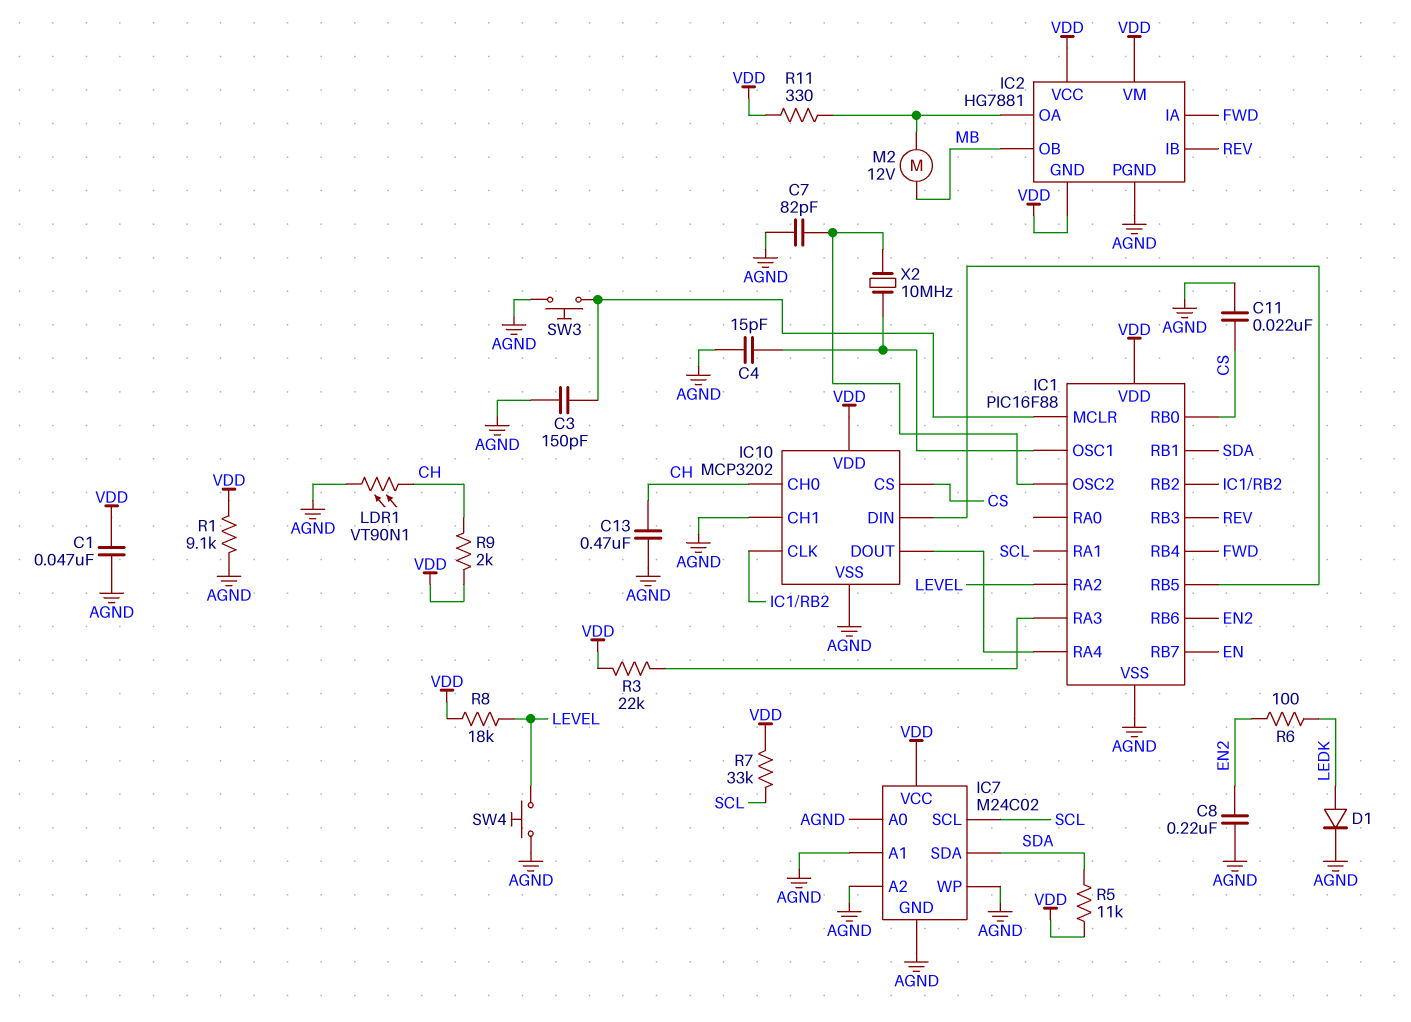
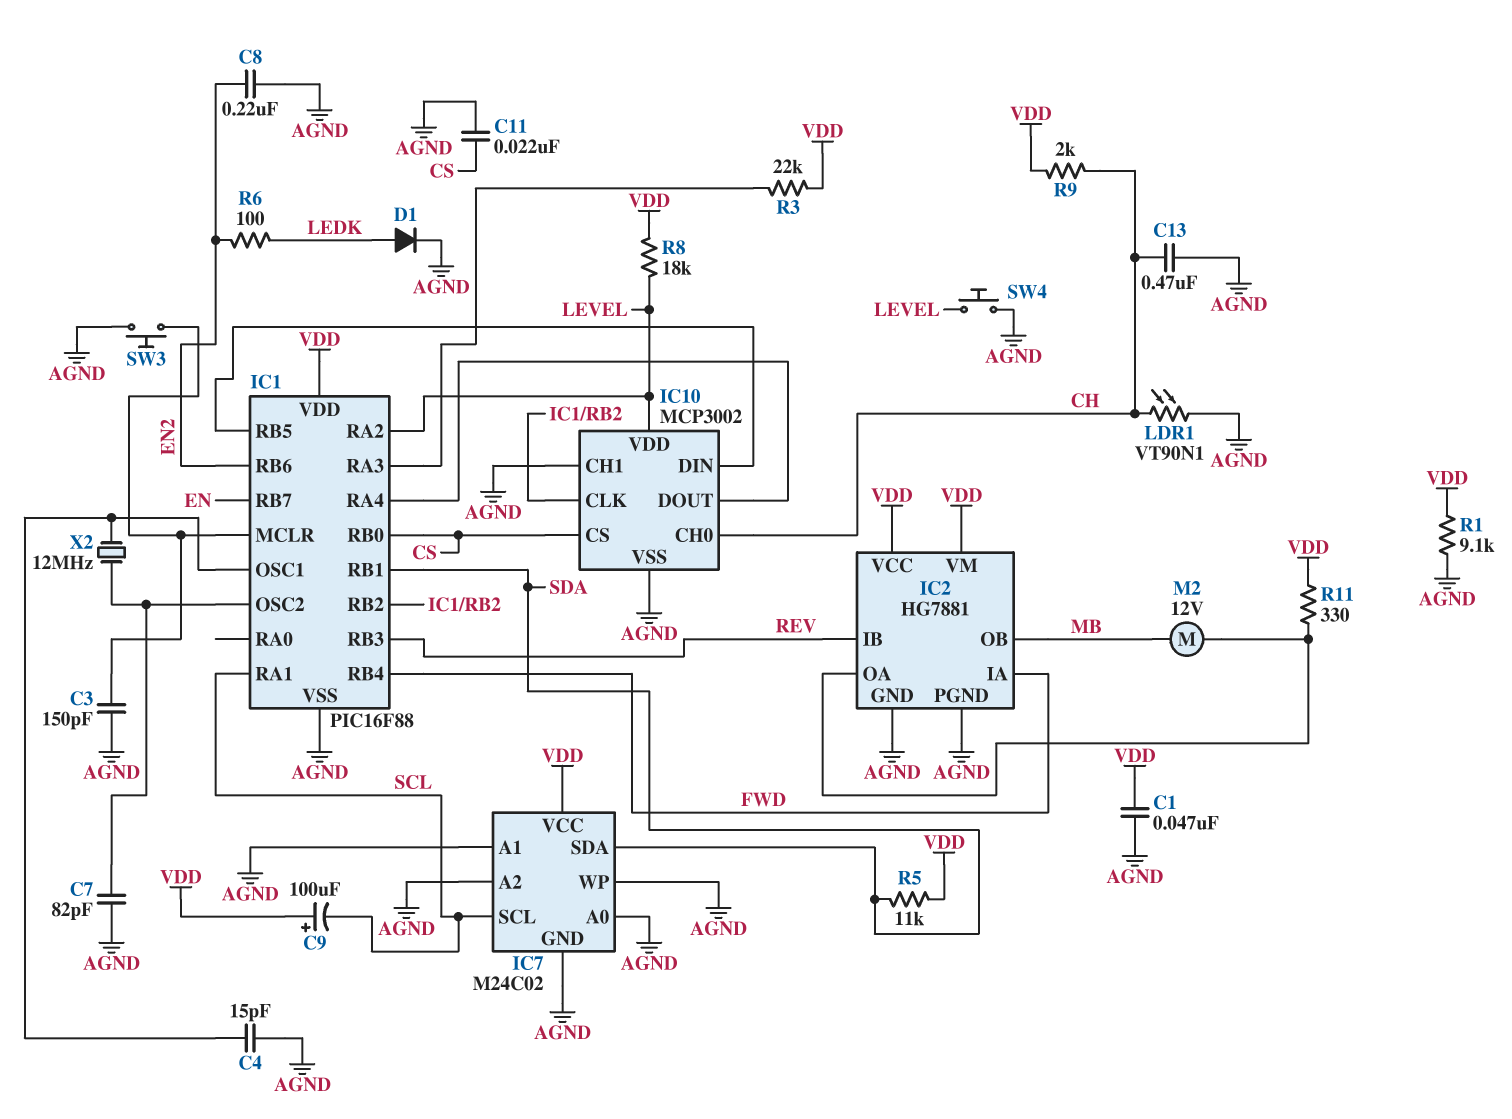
C9: none -> 100uF (plus VDD, minus SCL)
IC2 pin GND: VDD -> AGND
IC10: MCP3202 -> MCP3002
IC10 pin VDD: VDD -> LEVEL
R7: 33k (SCL, VDD) -> none
X2: 10MHz (IC1/OSC1, IC1/OSC2) -> 12MHz (IC1/OSC1, IC1/OSC2)

